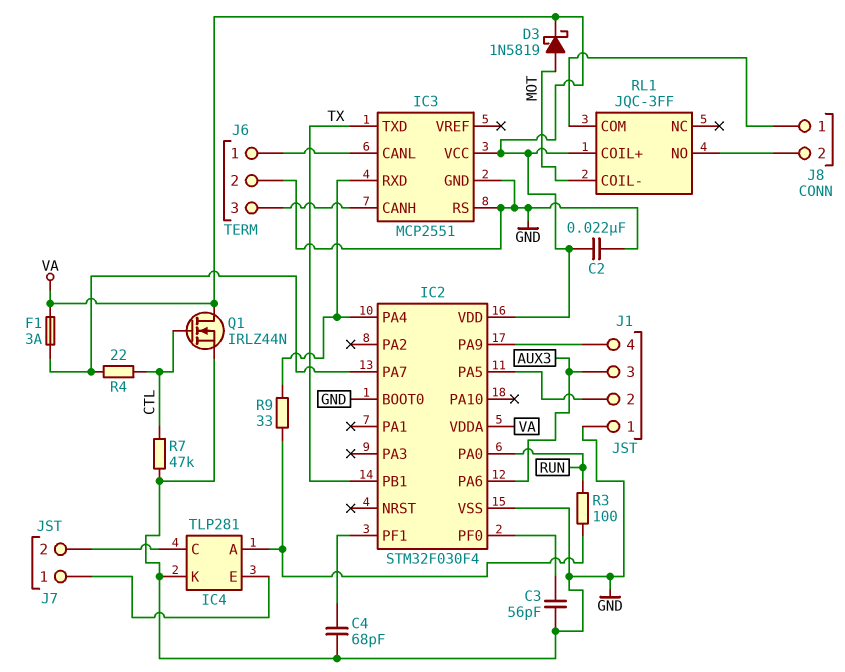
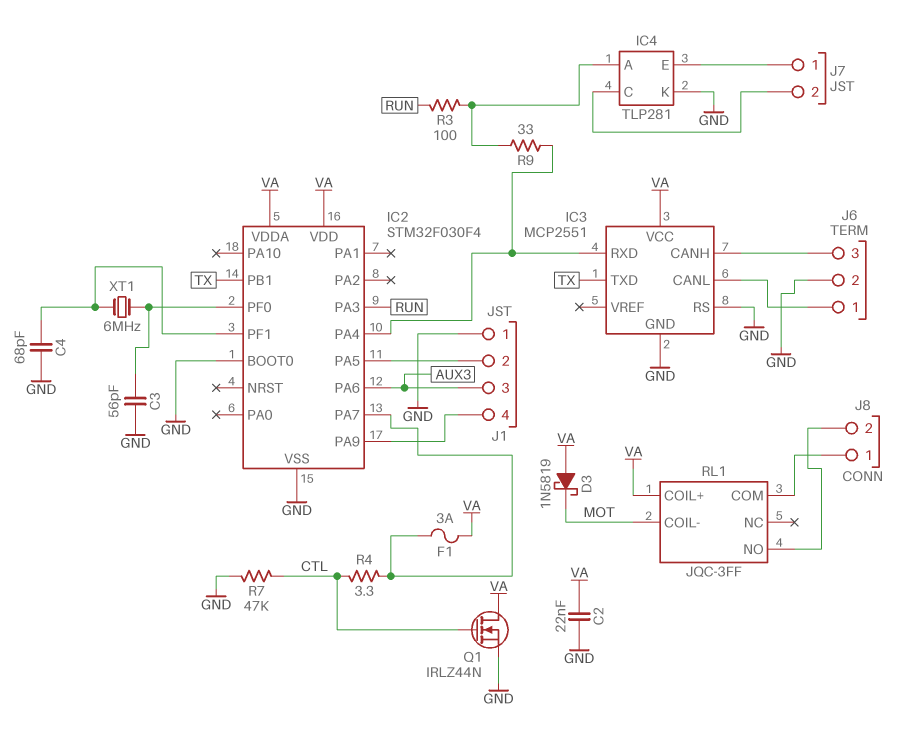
D3: schottky 1N5819 (A MOT, K VA) -> schottky 1N5819 (A VA, K MOT)
IC2 pin PA0: RUN -> none
IC2 pin PA3: none -> RUN
R4: 22 (CTL, IC2/PA7) -> 3.3 (CTL, IC2/PA7)
XT1: none -> 6MHz (IC2/PF0, IC2/PF1)

